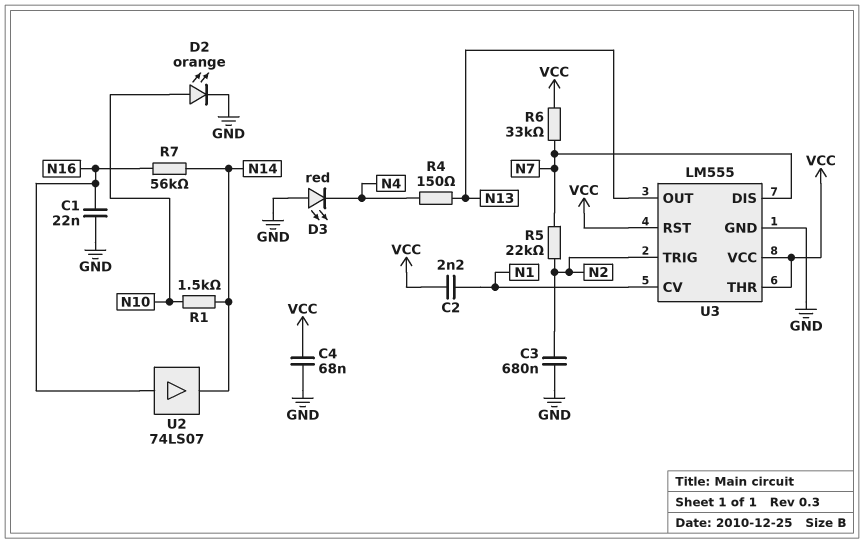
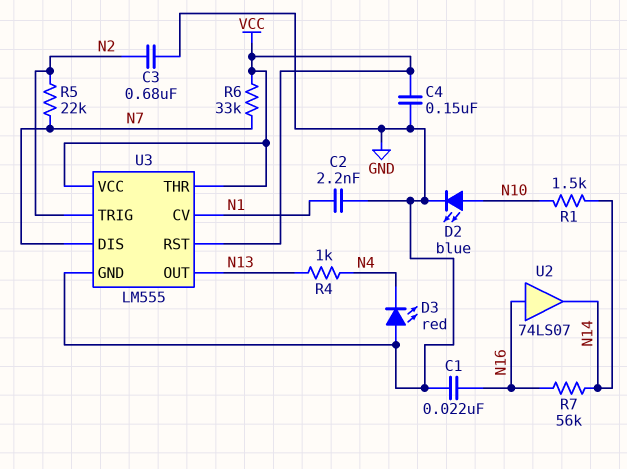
C2: 2.2nF (N1, VCC) -> 2.2nF (GND, N1)
C4: 68nF (GND, VCC) -> 150nF (GND, VCC)
D2: LED orange (A N10, K GND) -> LED blue (A N10, K GND)
R4: 150 (N4, N13) -> 1k (N4, N13)

